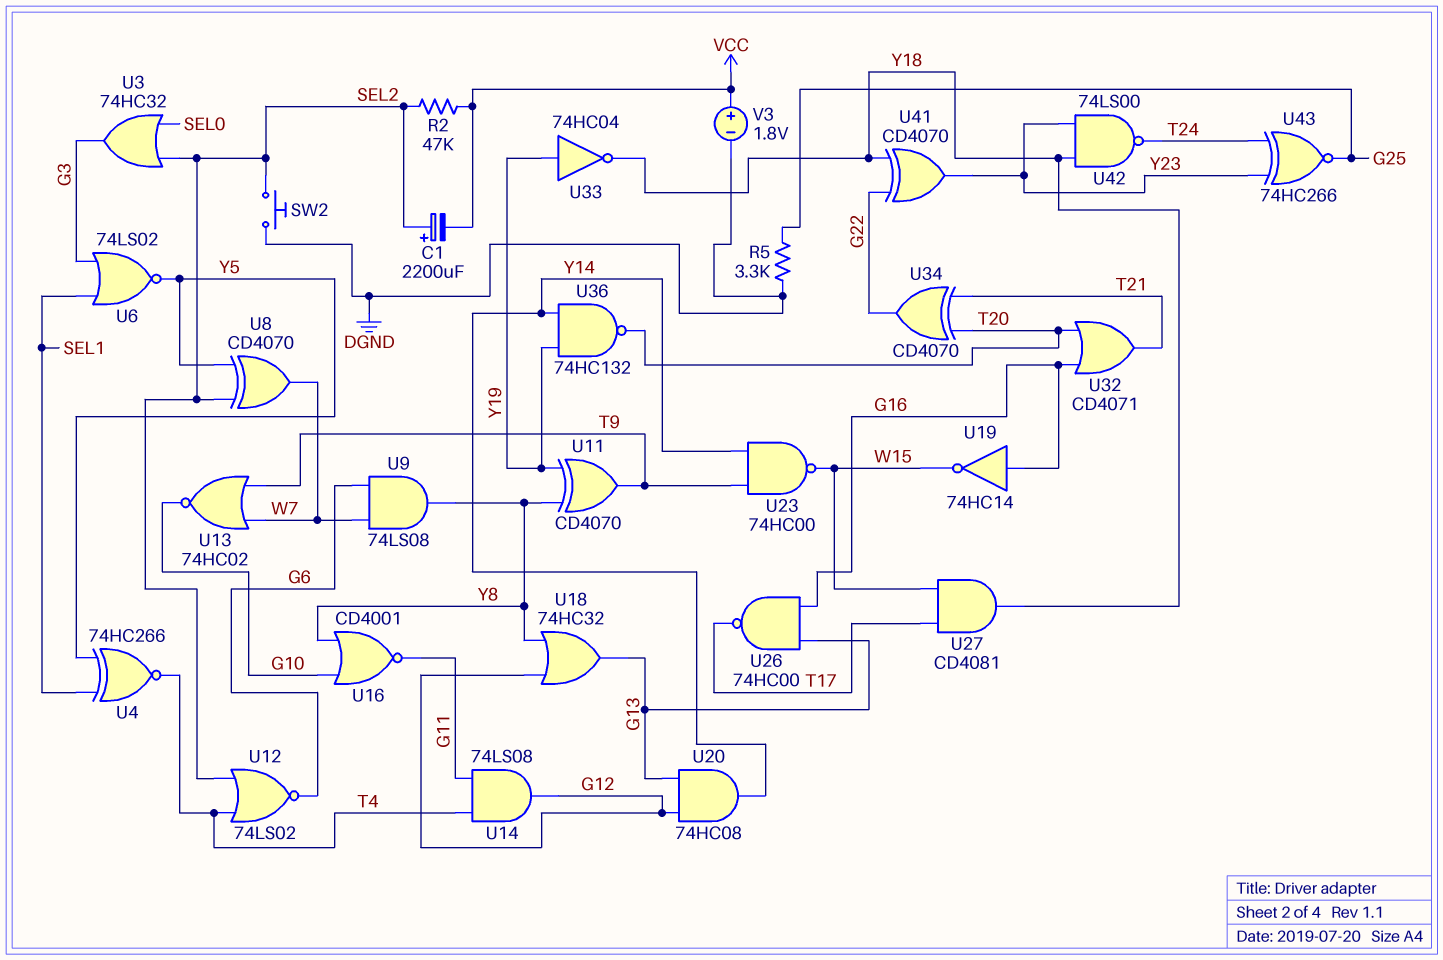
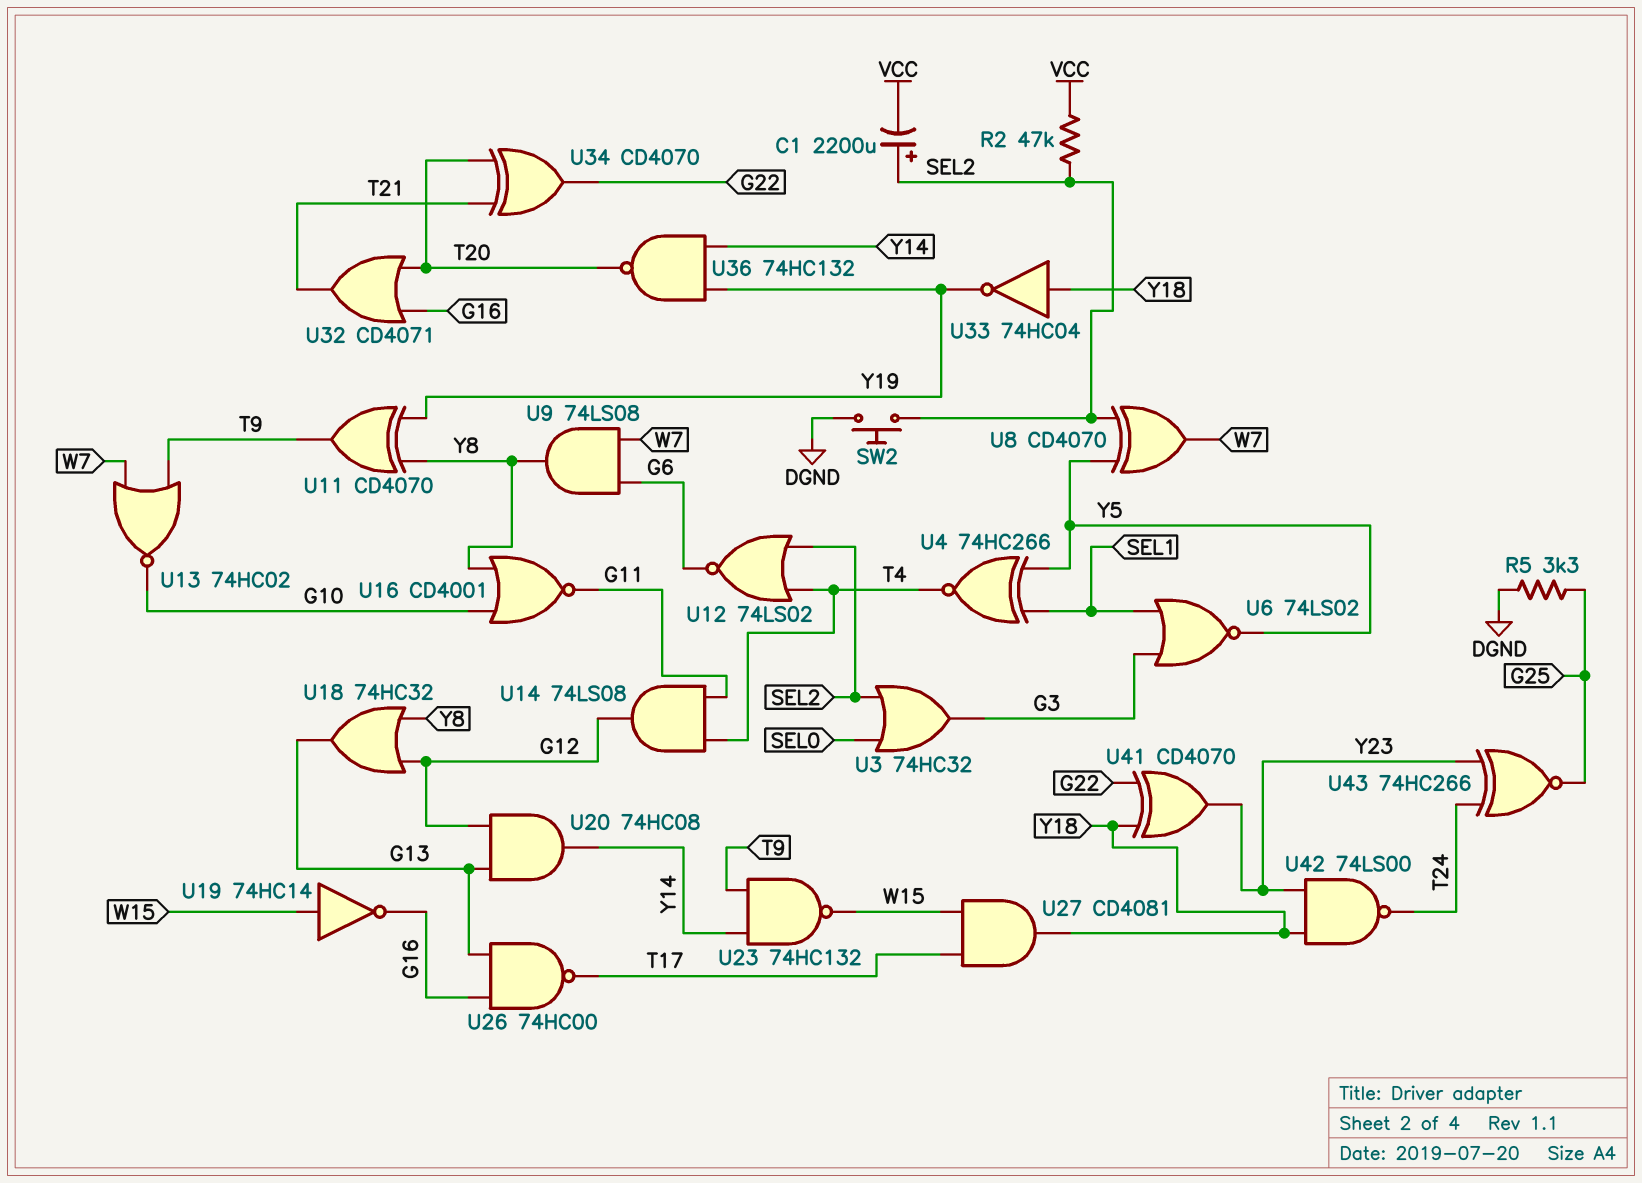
U19: NOT 74HC14 (in G16, out W15) -> NOT 74HC14 (in W15, out G16)
U23: NAND 74HC00 (in T9, in Y14, out W15) -> NAND 74HC132 (in T9, in Y14, out W15)
U33: NOT 74HC04 (in Y19, out Y18) -> NOT 74HC04 (in Y18, out Y19)
V3: 1.8V (plus VCC, minus DGND) -> none

